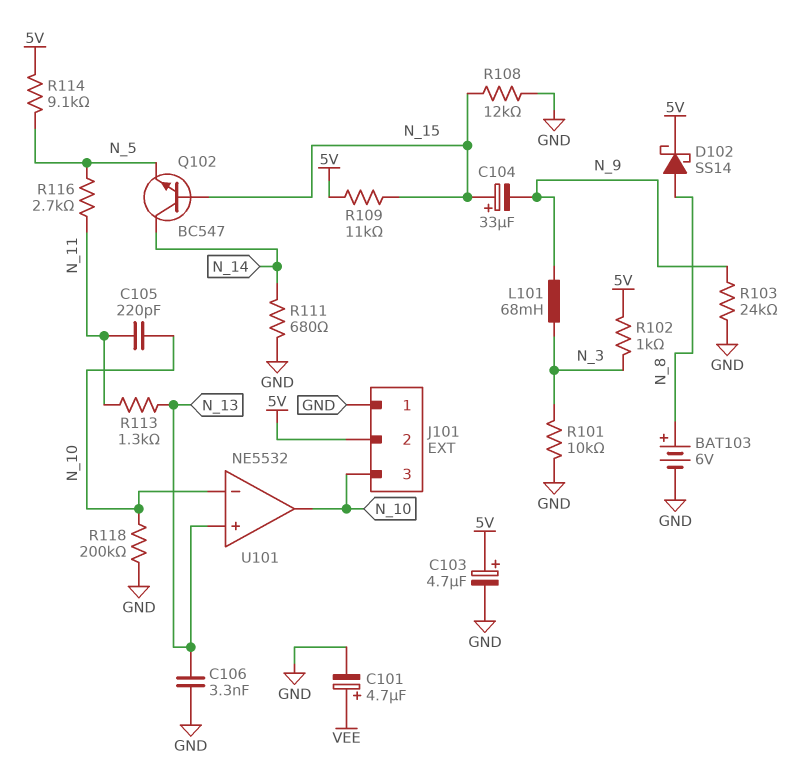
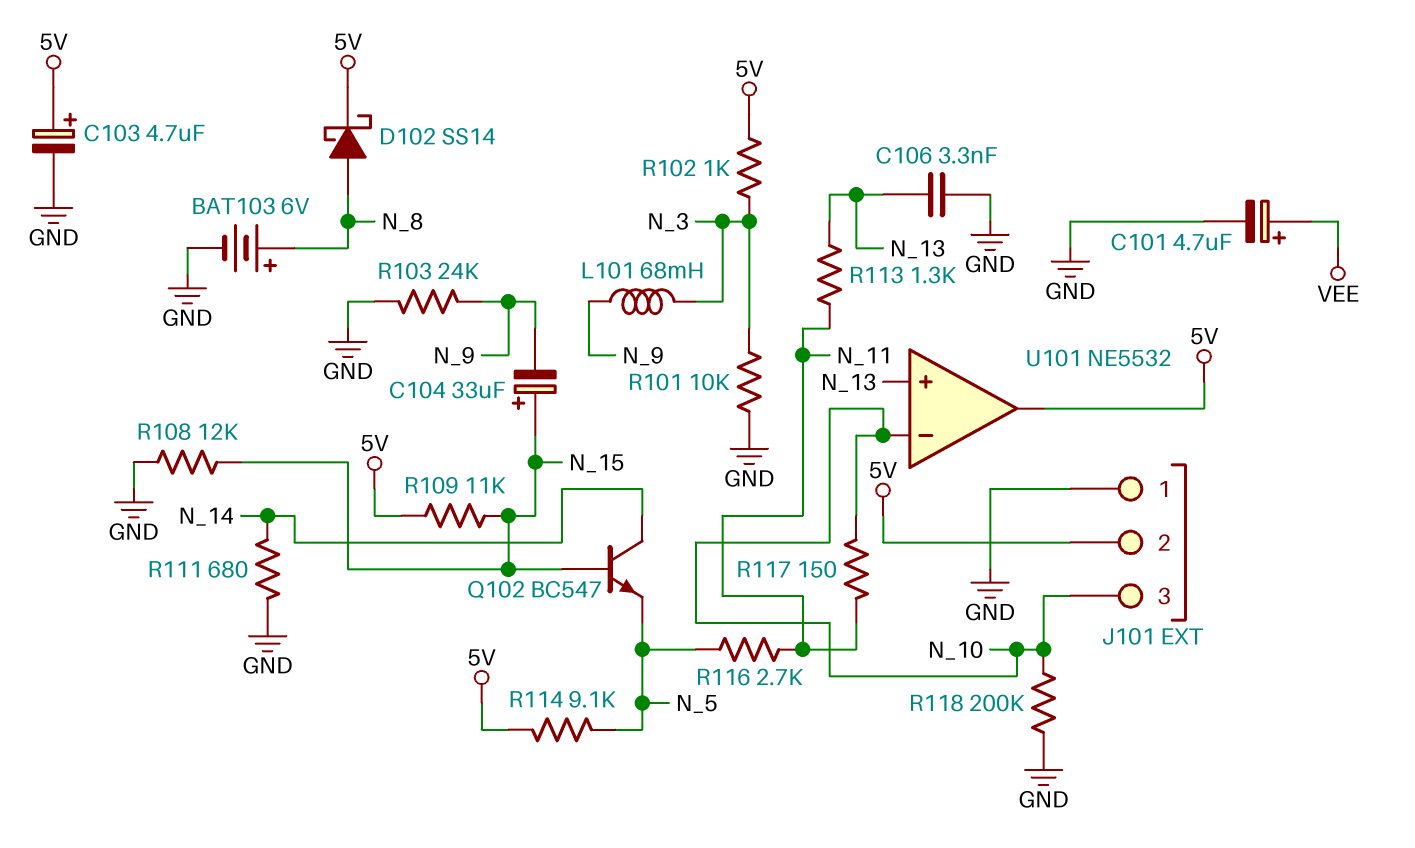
C105: 220pF (N_10, N_11) -> none
R117: none -> 150 (N_10, N_11)
U101 pin out: N_10 -> 5V

